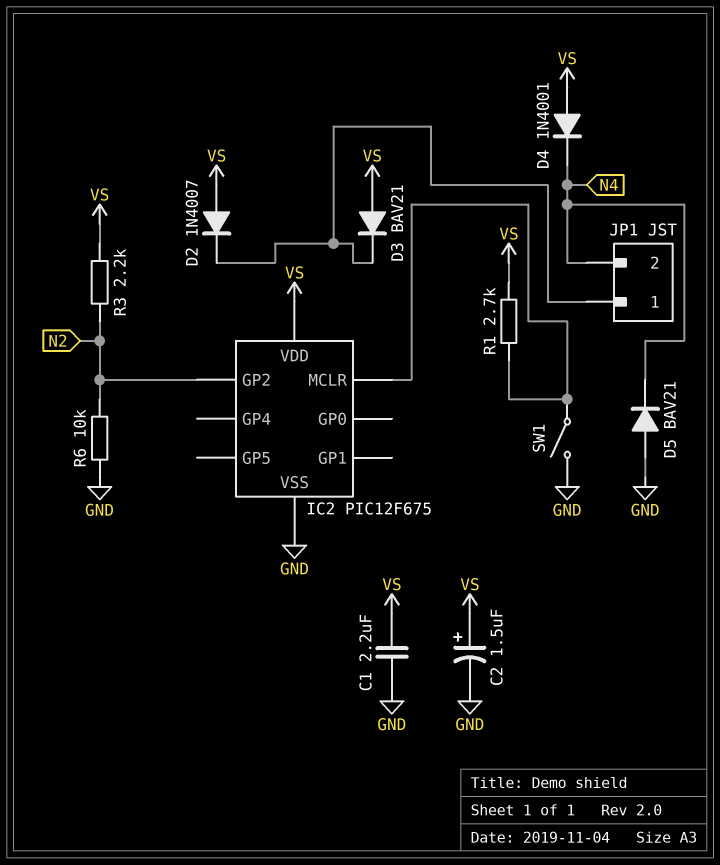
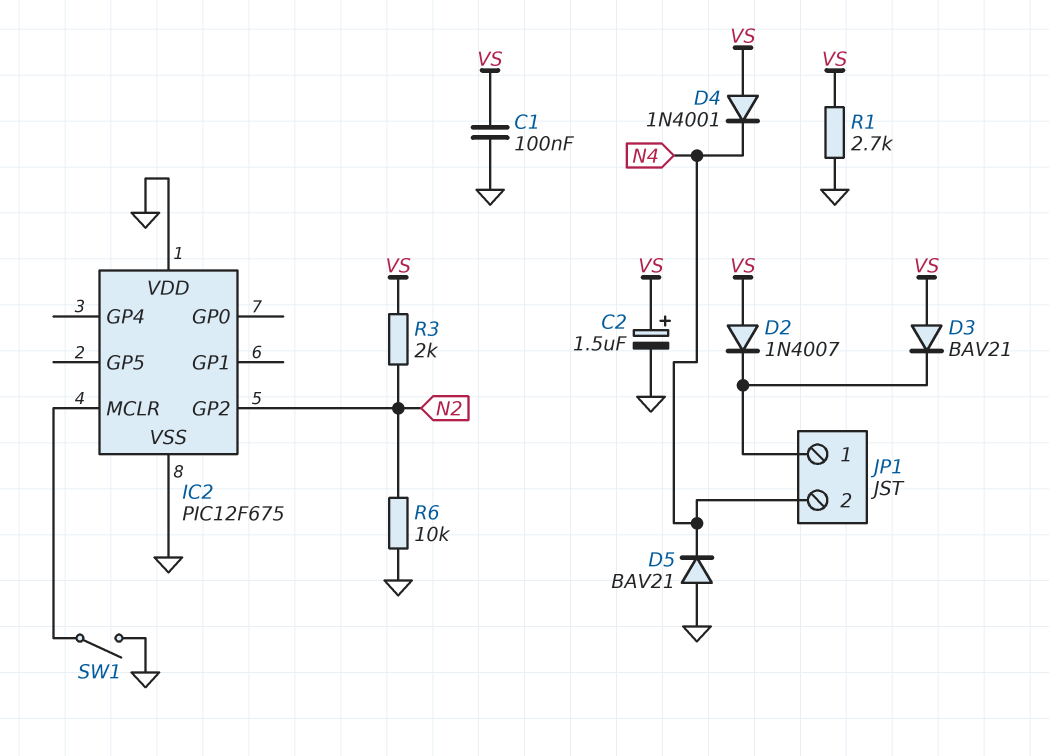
C1: 2.2uF (GND, VS) -> 100nF (GND, VS)
IC2 pin VDD: VS -> GND
R1: 2.7k (IC2/MCLR, VS) -> 2.7k (GND, VS)
R3: 2.2k (N2, VS) -> 2k (N2, VS)

